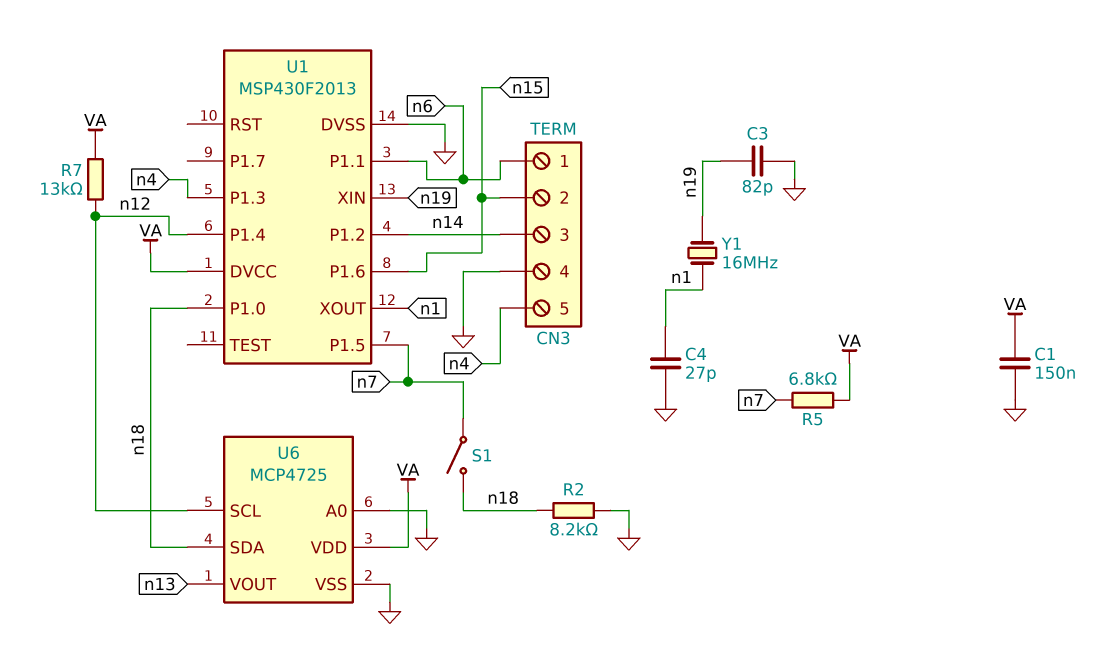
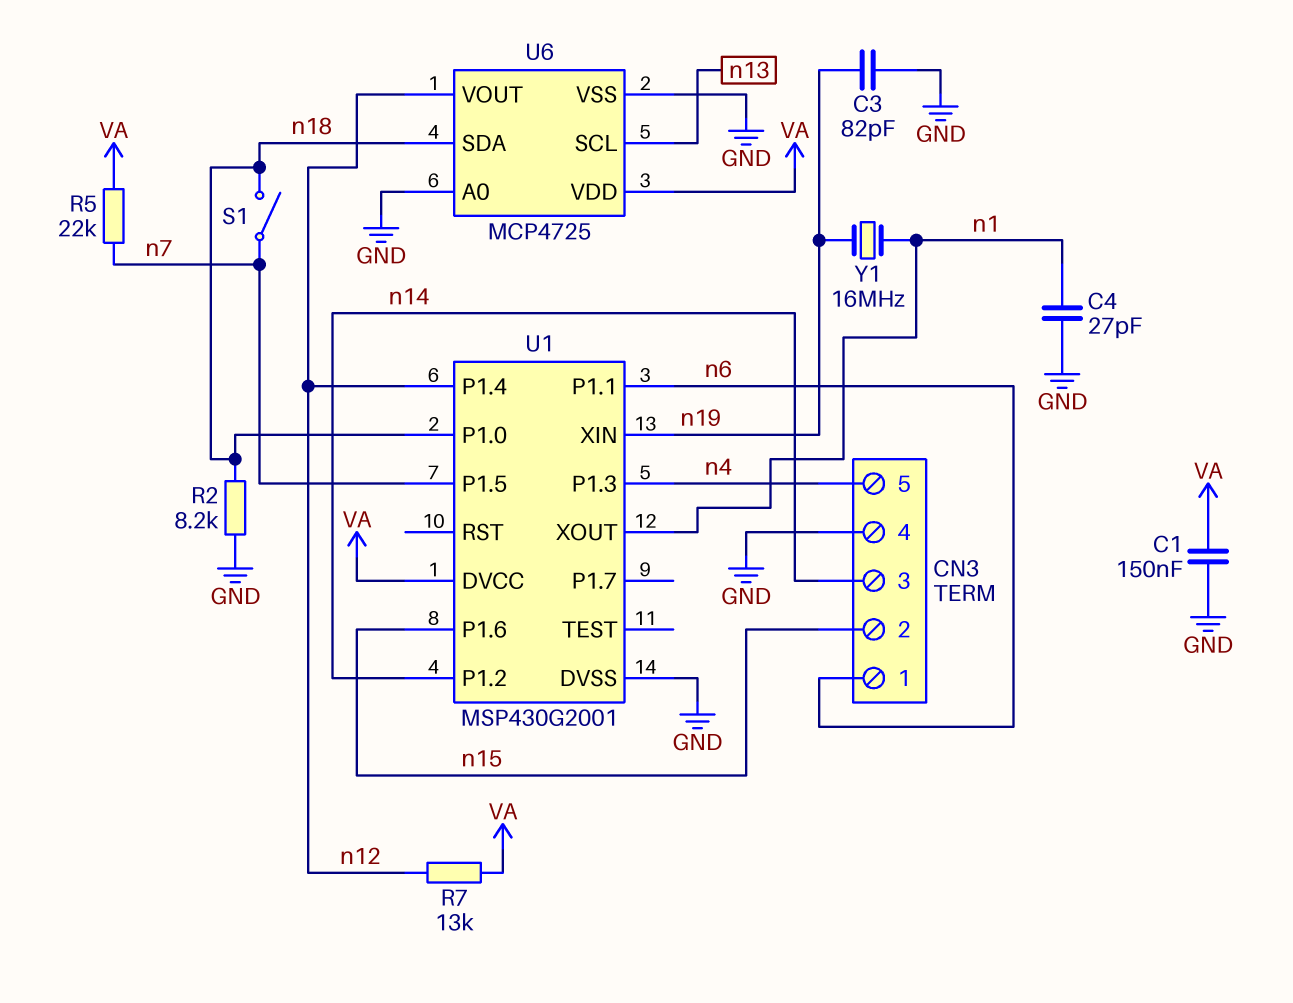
R5: 6.8k (VA, n7) -> 22k (VA, n7)
U1: MSP430F2013 -> MSP430G2001
U6 pin SCL: n12 -> n13
U6 pin VOUT: n13 -> n12

